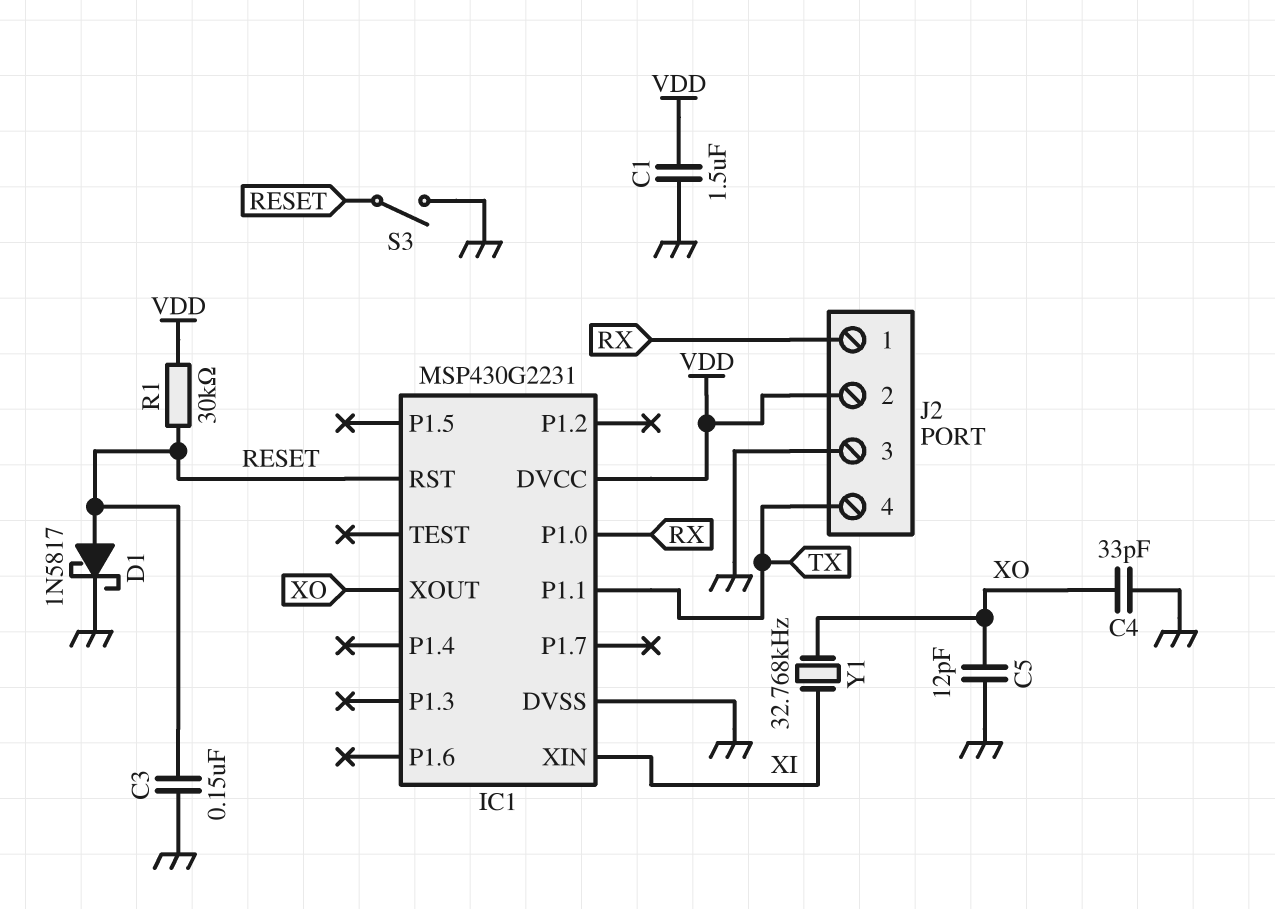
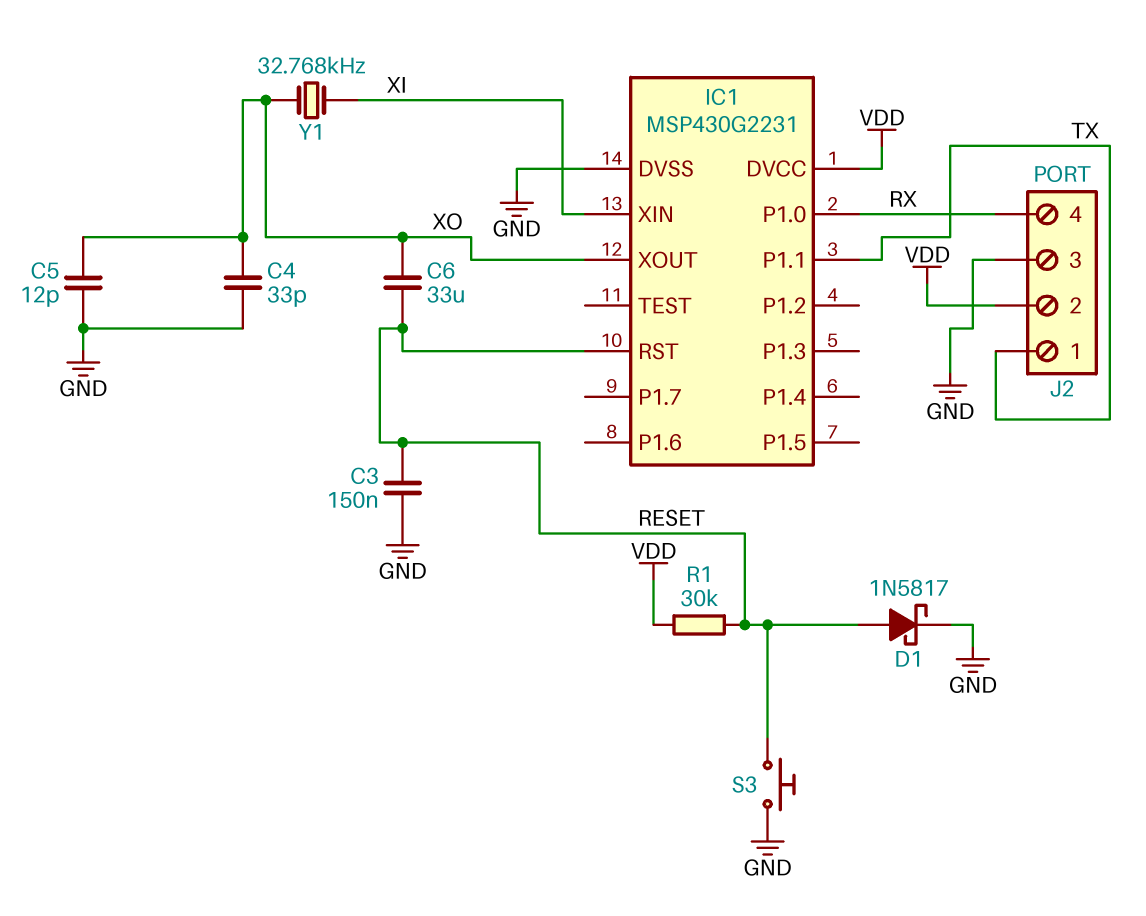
C1: 1.5uF (GND, VDD) -> none
C6: none -> 33uF (RESET, XO)
J2 pin 1: RX -> TX
J2 pin 4: TX -> RX
S3: switch (GND, RESET) -> button (GND, RESET)

